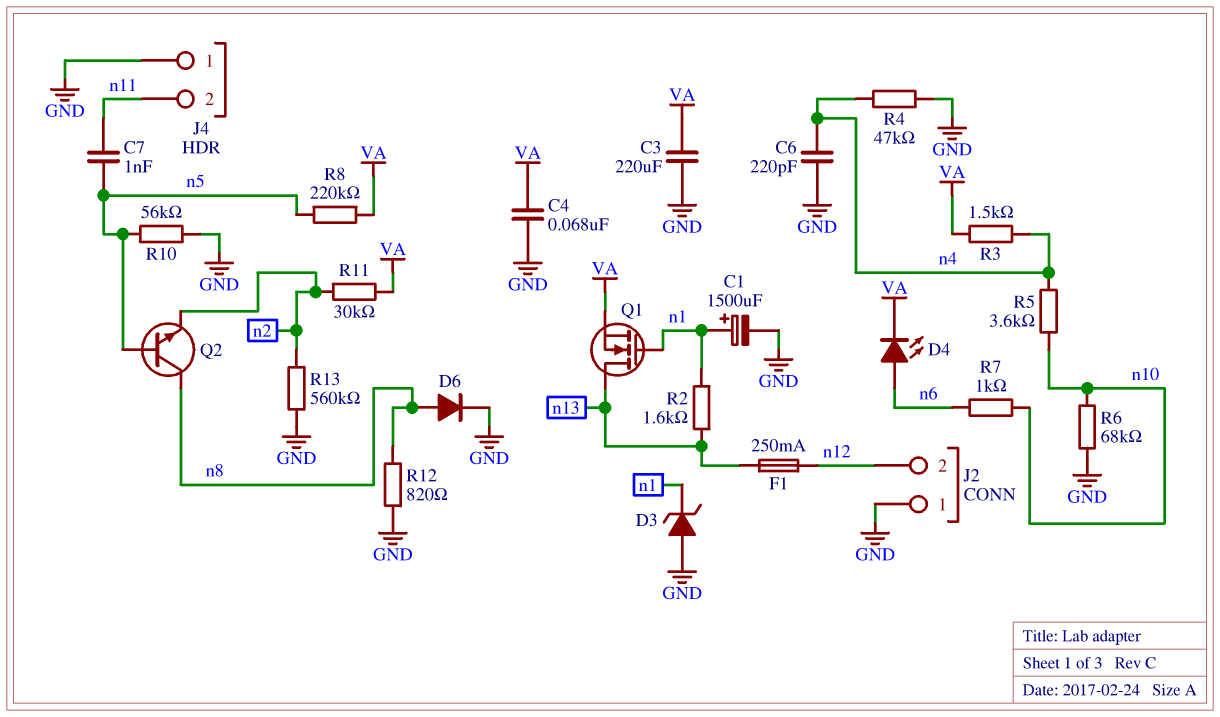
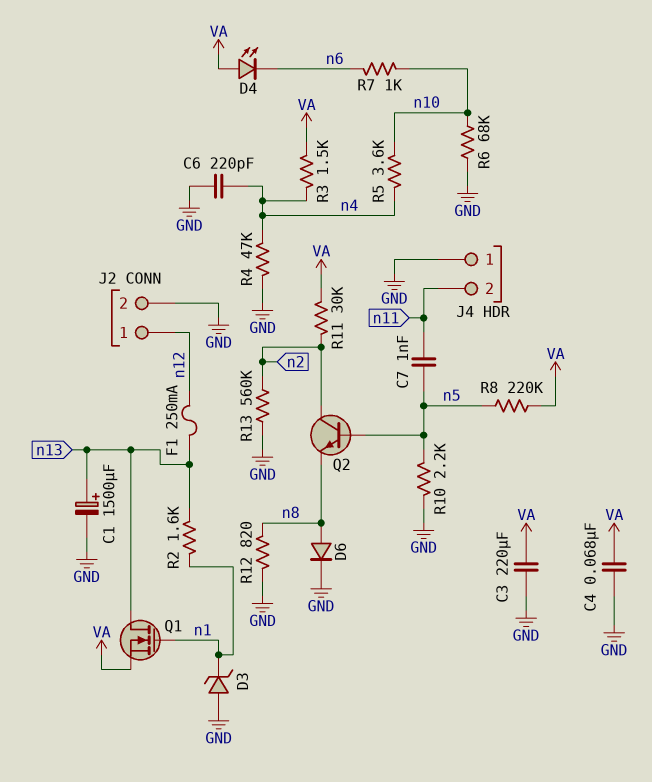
C1: 1500uF (plus n1, minus GND) -> 1500uF (plus n13, minus GND)
D4: LED (A n6, K VA) -> LED (A VA, K n6)
J2 pin 1: GND -> n12
J2 pin 2: n12 -> GND
Q2: NPN (B n5, C n8, E n2) -> NPN (B n5, C n2, E n8)
R10: 56k (GND, n5) -> 2.2k (GND, n5)

